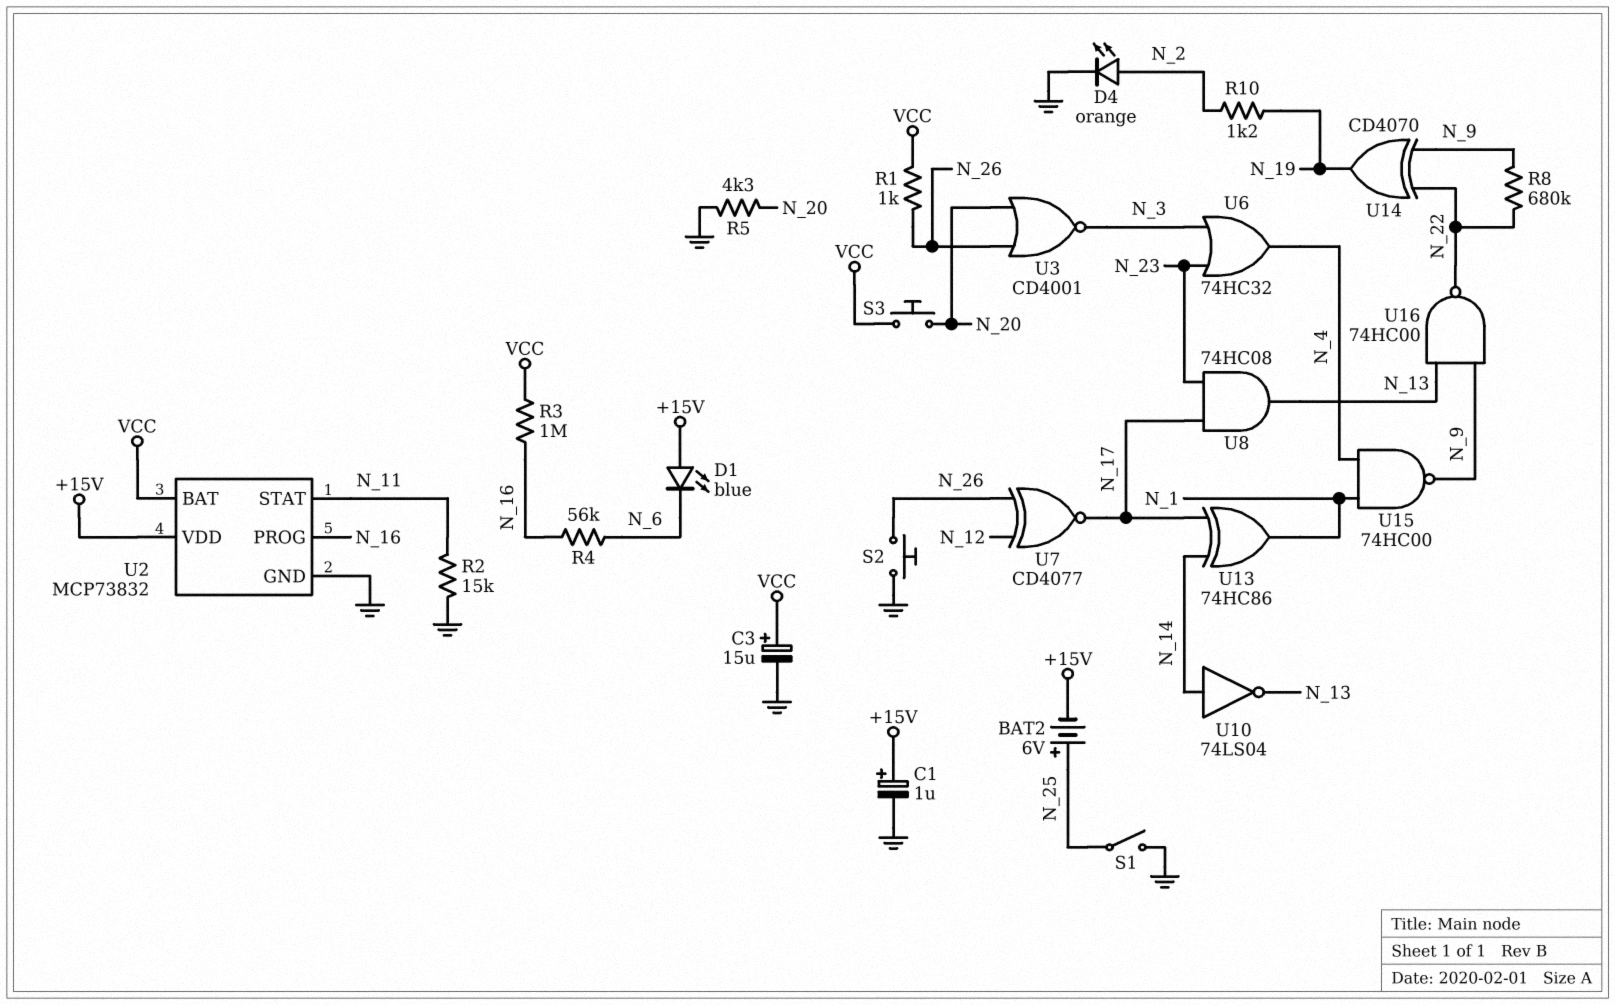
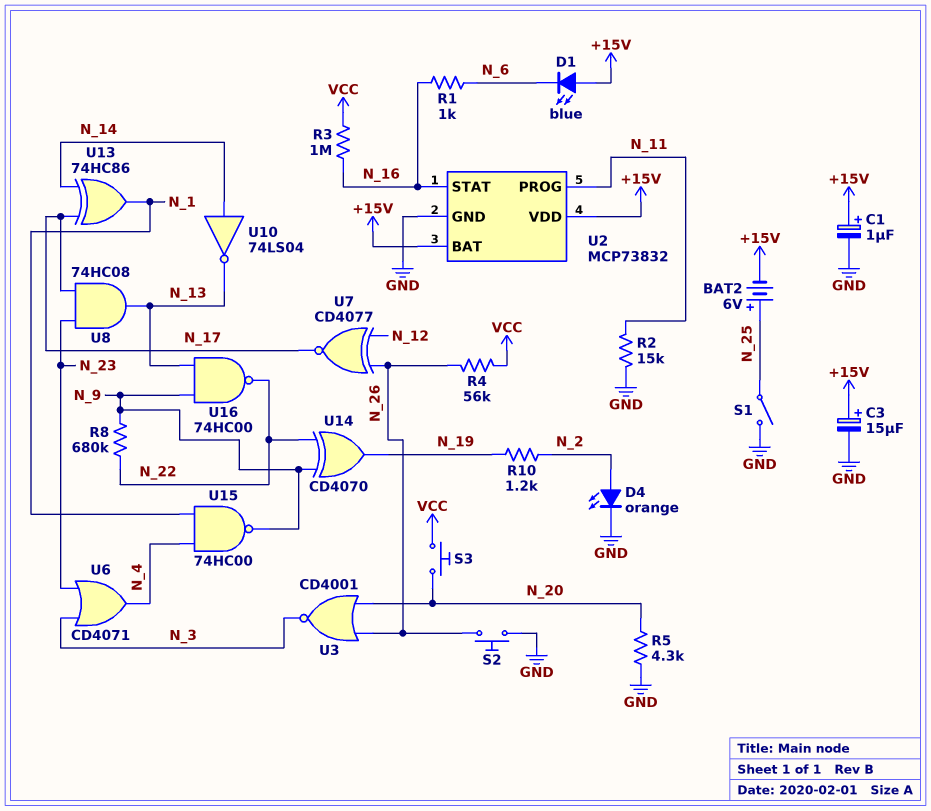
C3: 15uF (plus VCC, minus GND) -> 15uF (plus +15V, minus GND)
R1: 1k (N_26, VCC) -> 1k (N_6, N_16)
R4: 56k (N_6, N_16) -> 56k (N_26, VCC)
U2 pin BAT: VCC -> +15V
U2 pin PROG: N_16 -> N_11
U2 pin STAT: N_11 -> N_16
U6: OR 74HC32 (in N_3, in N_23, out N_4) -> OR CD4071 (in N_3, in N_23, out N_4)

